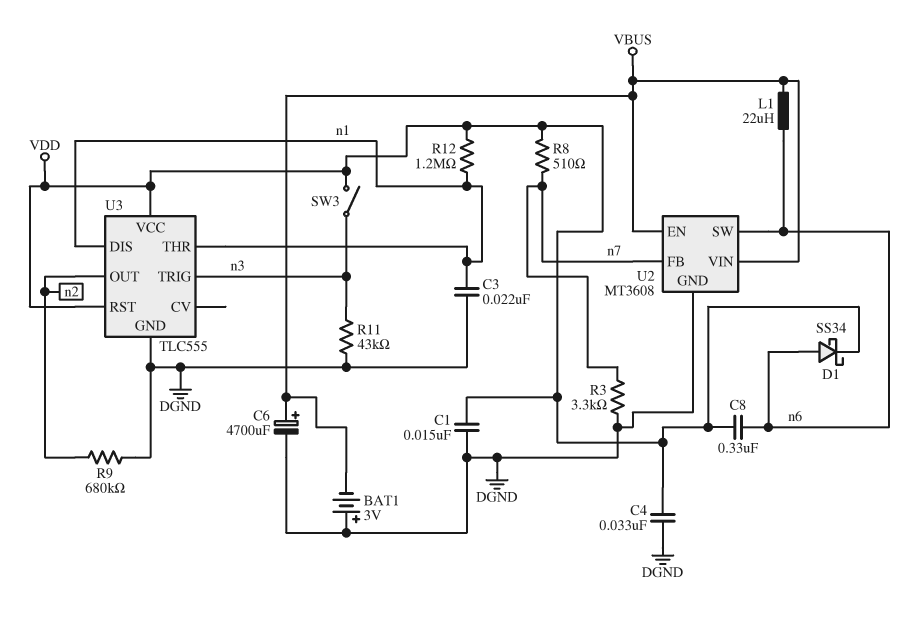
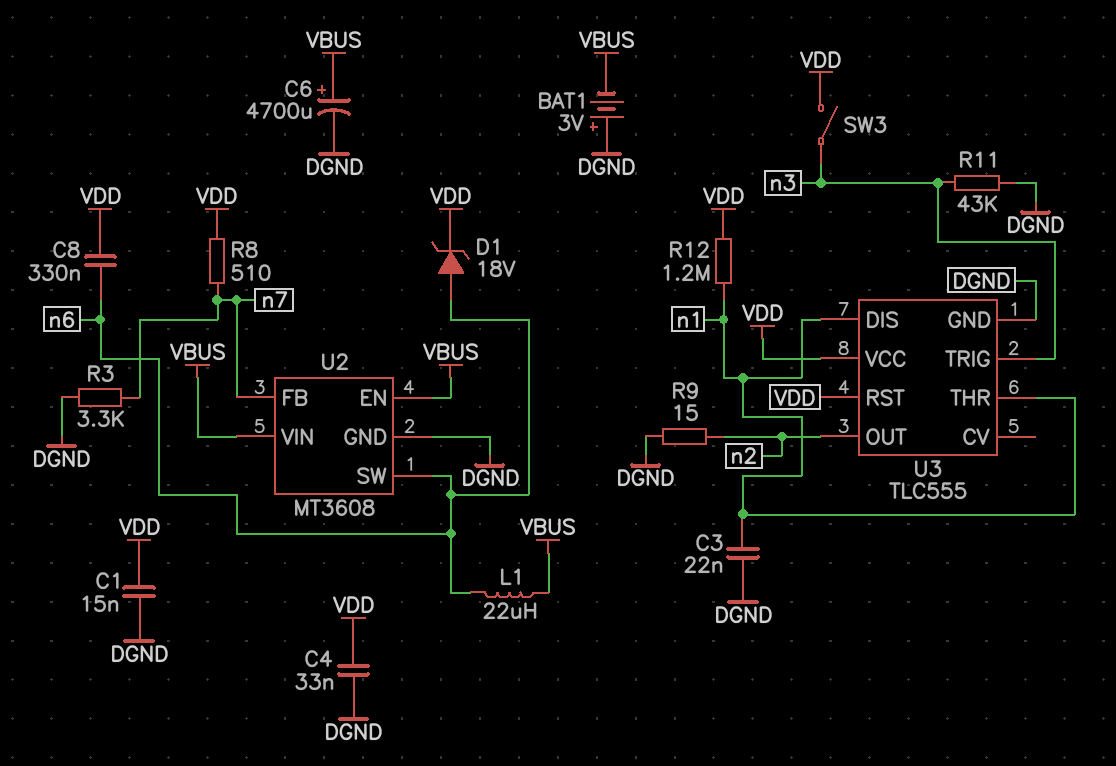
D1: schottky SS34 (A n6, K VDD) -> zener 18V (A n6, K VDD)
R9: 680k (DGND, n2) -> 15 (DGND, n2)

